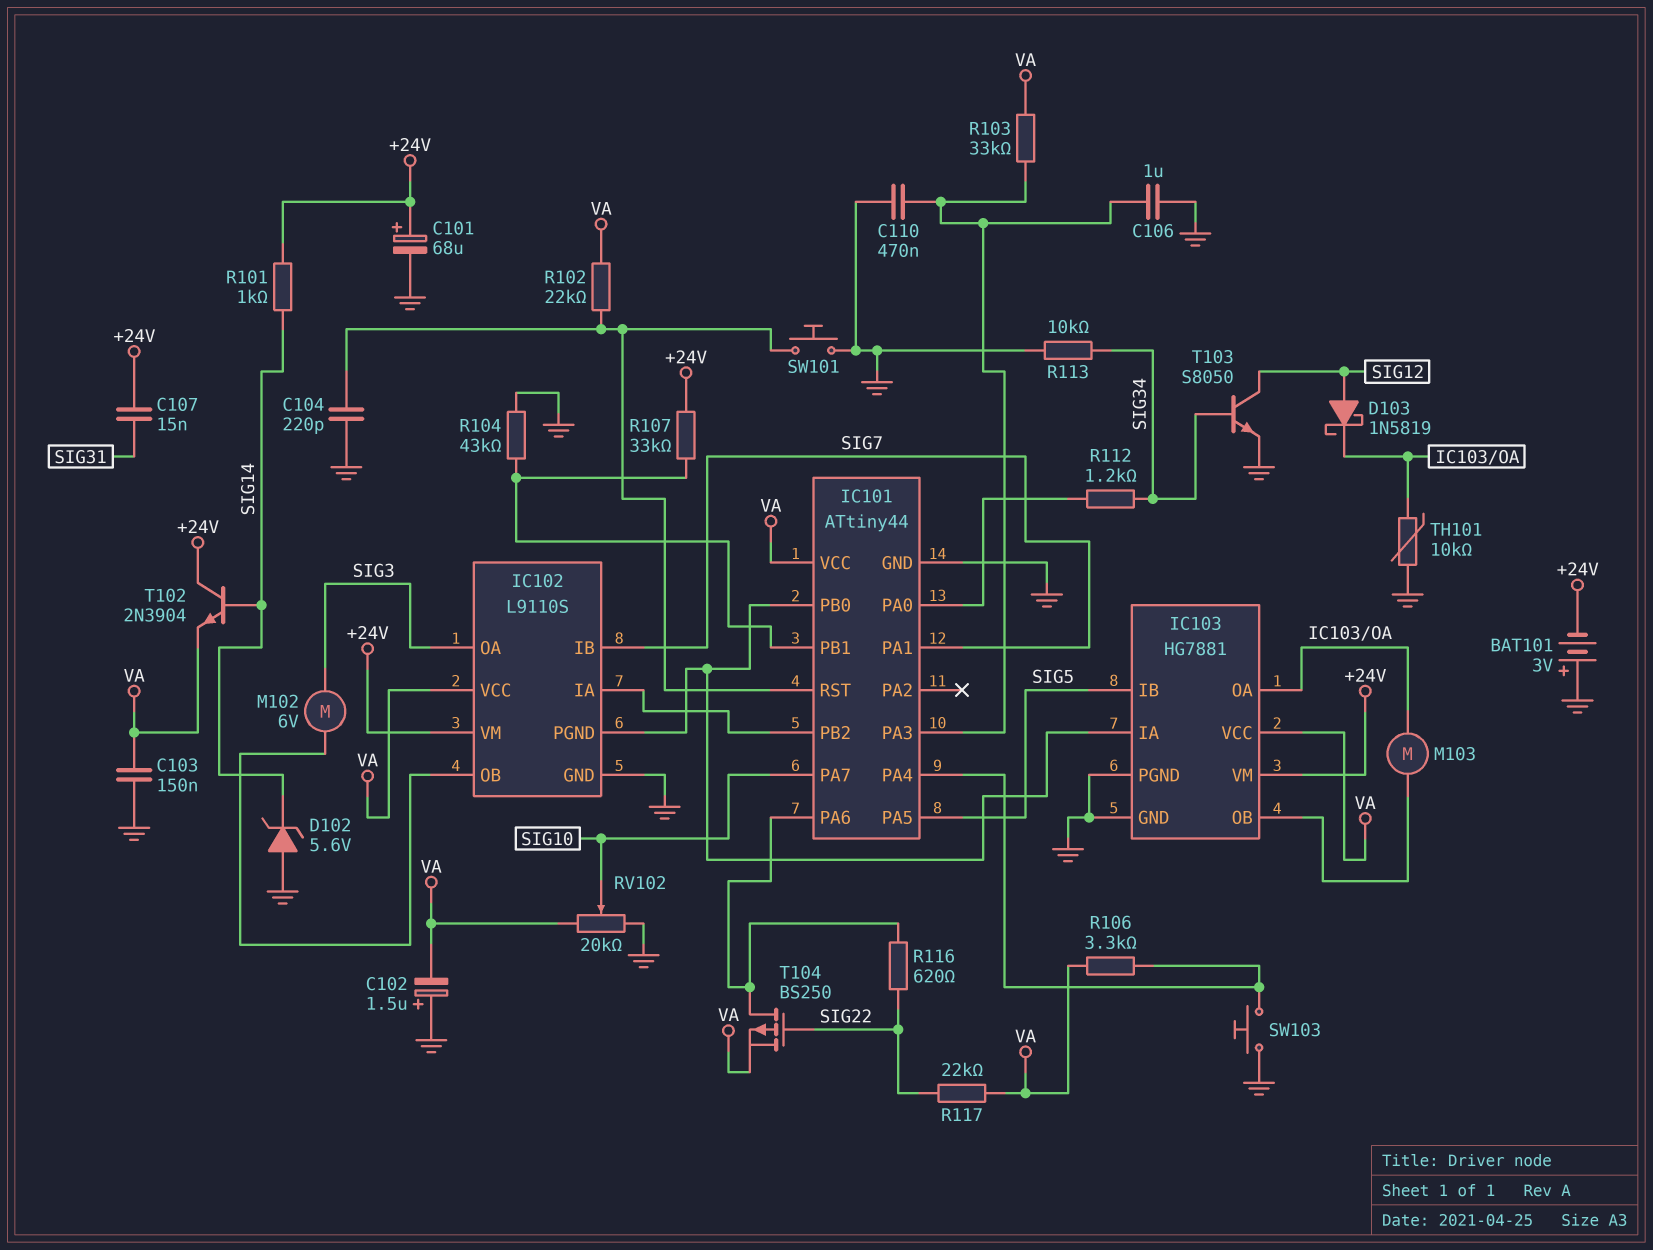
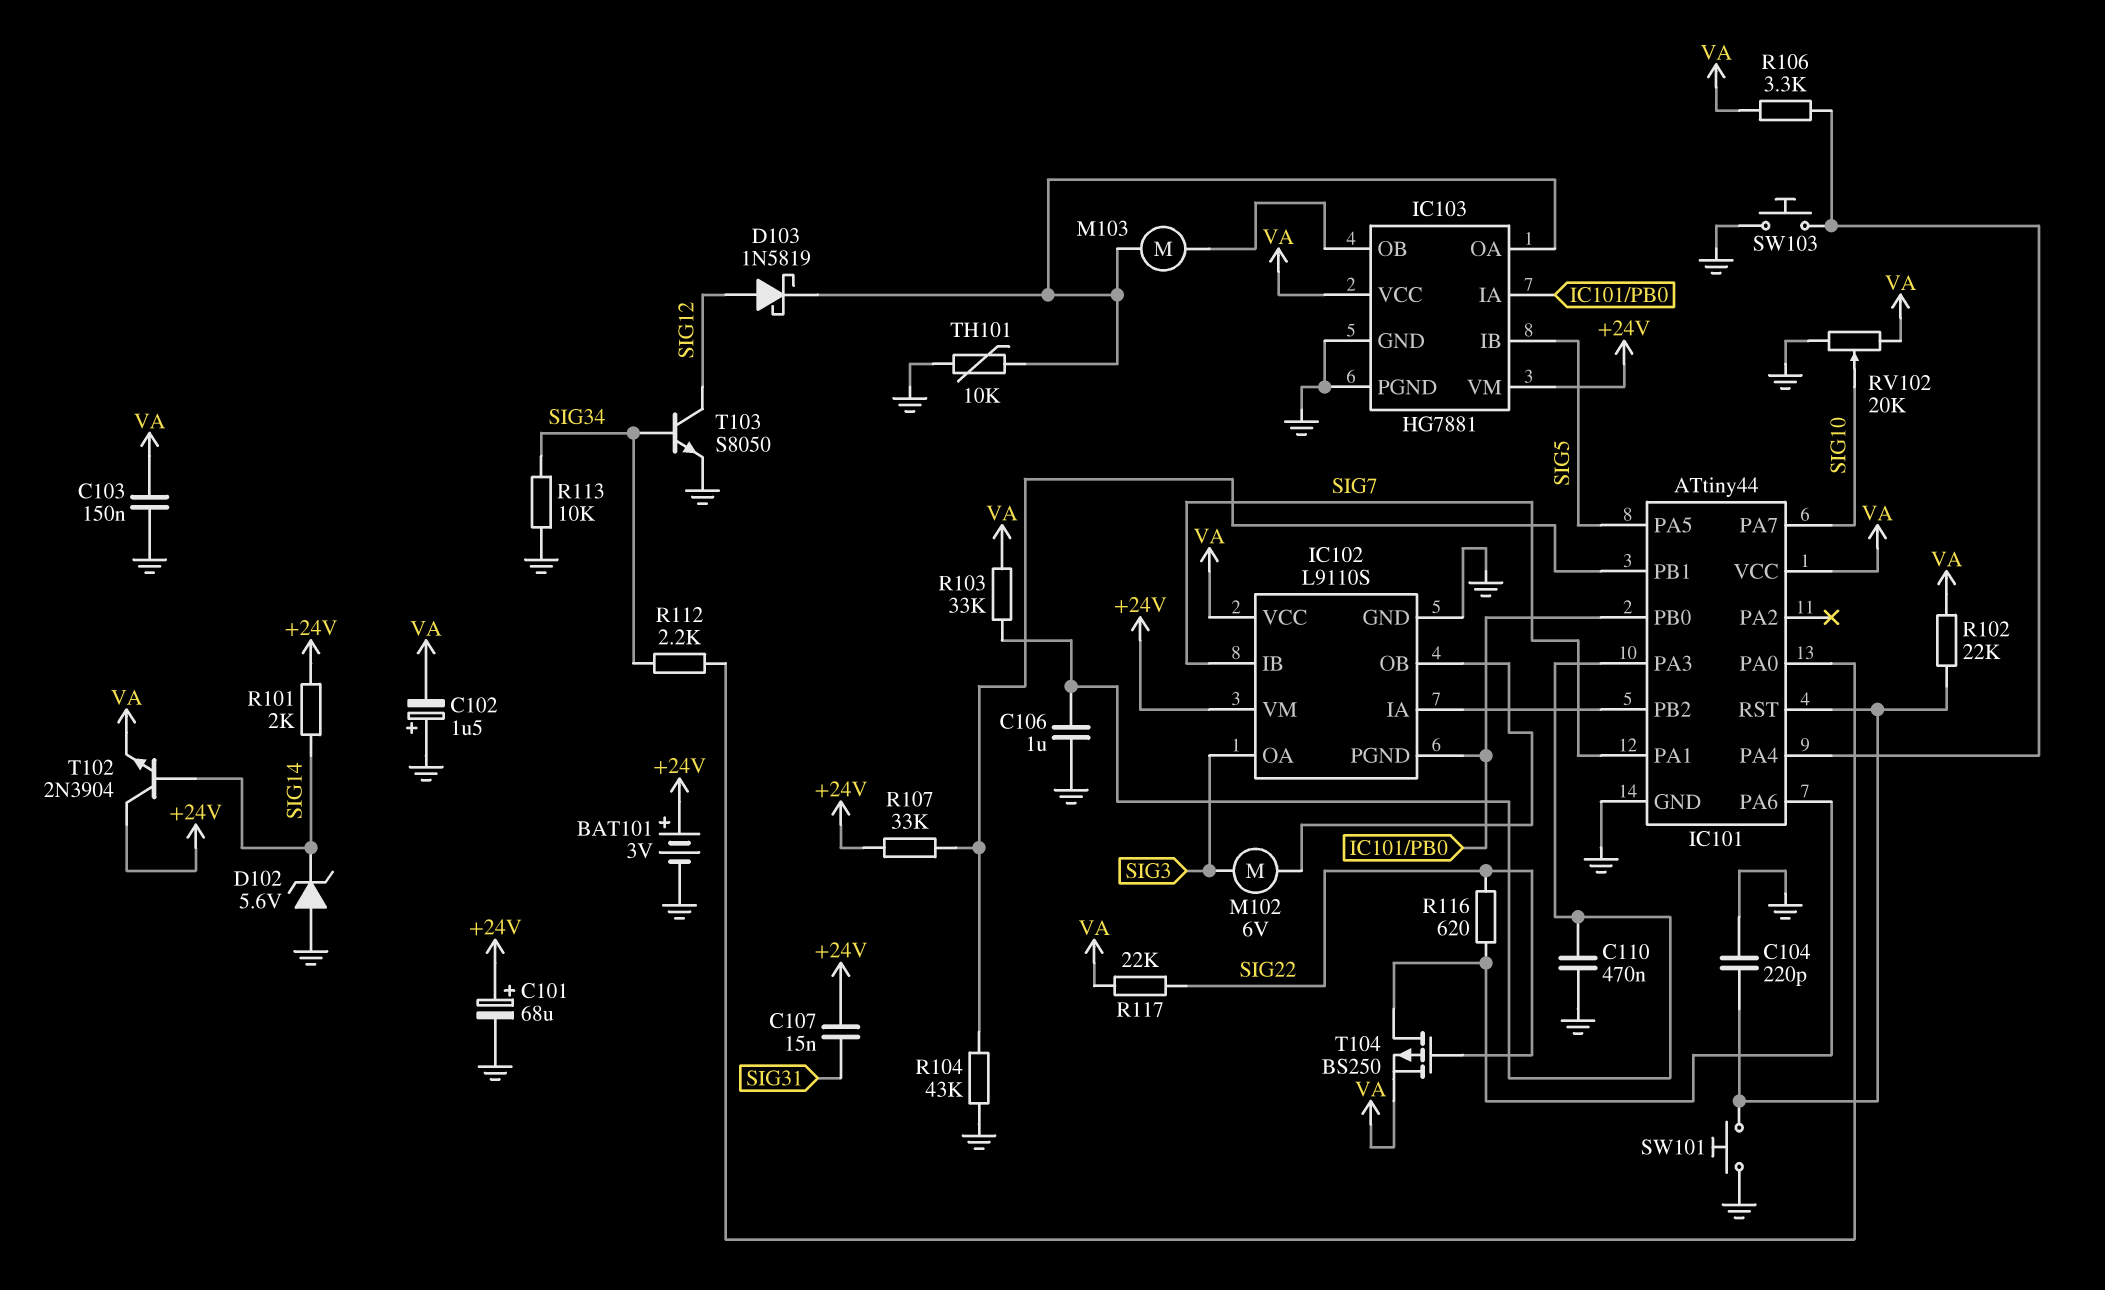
BAT101: 3V (plus GND, minus +24V) -> 3V (plus +24V, minus GND)
R101: 1k (+24V, SIG14) -> 2k (+24V, SIG14)
R112: 1.2k (IC101/PA0, SIG34) -> 2.2k (IC101/PA0, SIG34)

